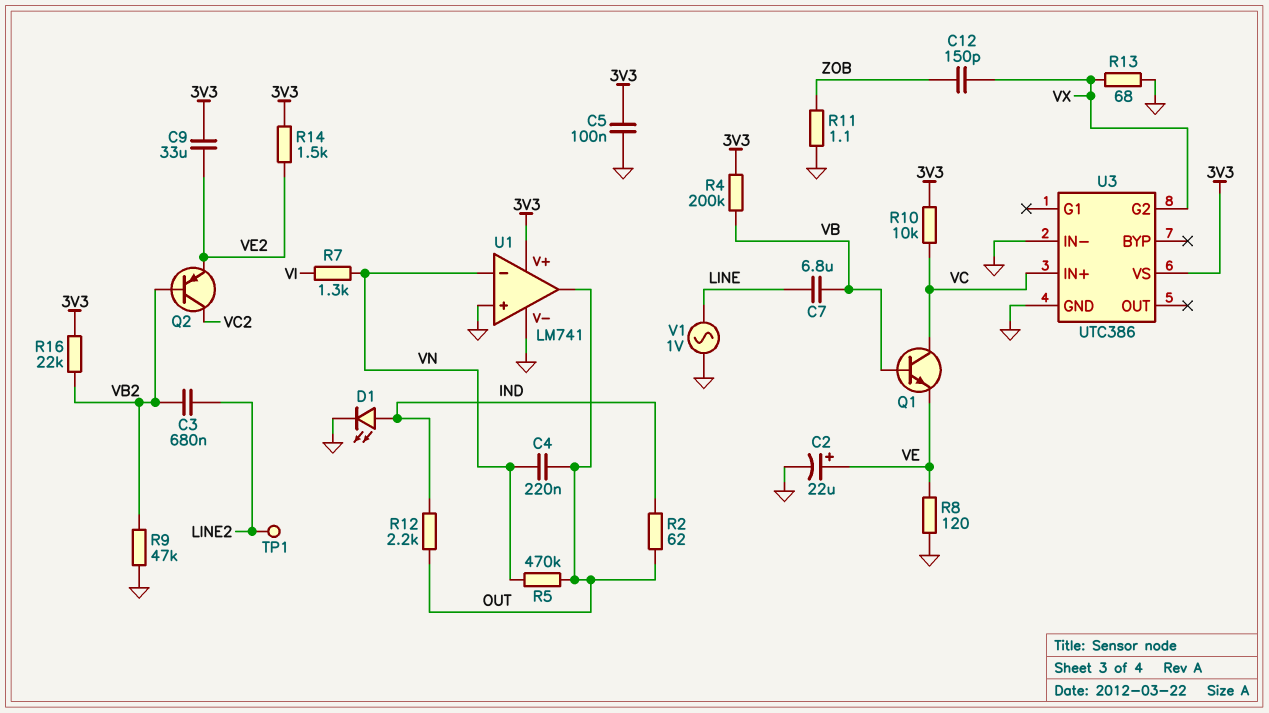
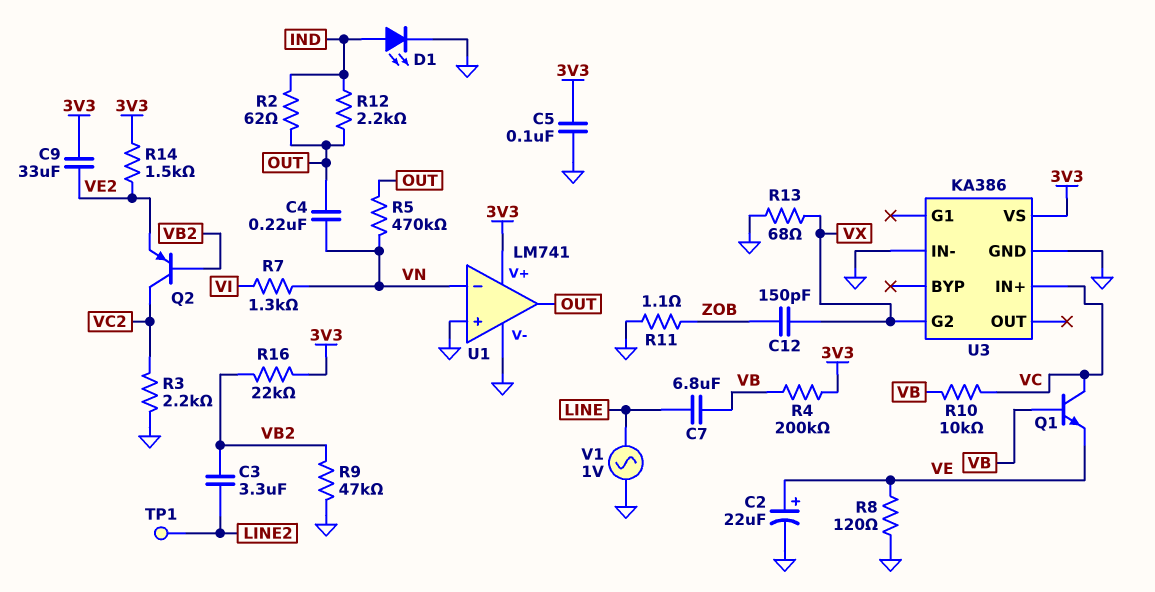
C3: 680nF (LINE2, VB2) -> 3.3uF (LINE2, VB2)
R3: none -> 2.2k (GND, VC2)
R10: 10k (3V3, VC) -> 10k (VB, VC)
U3: UTC386 -> KA386

